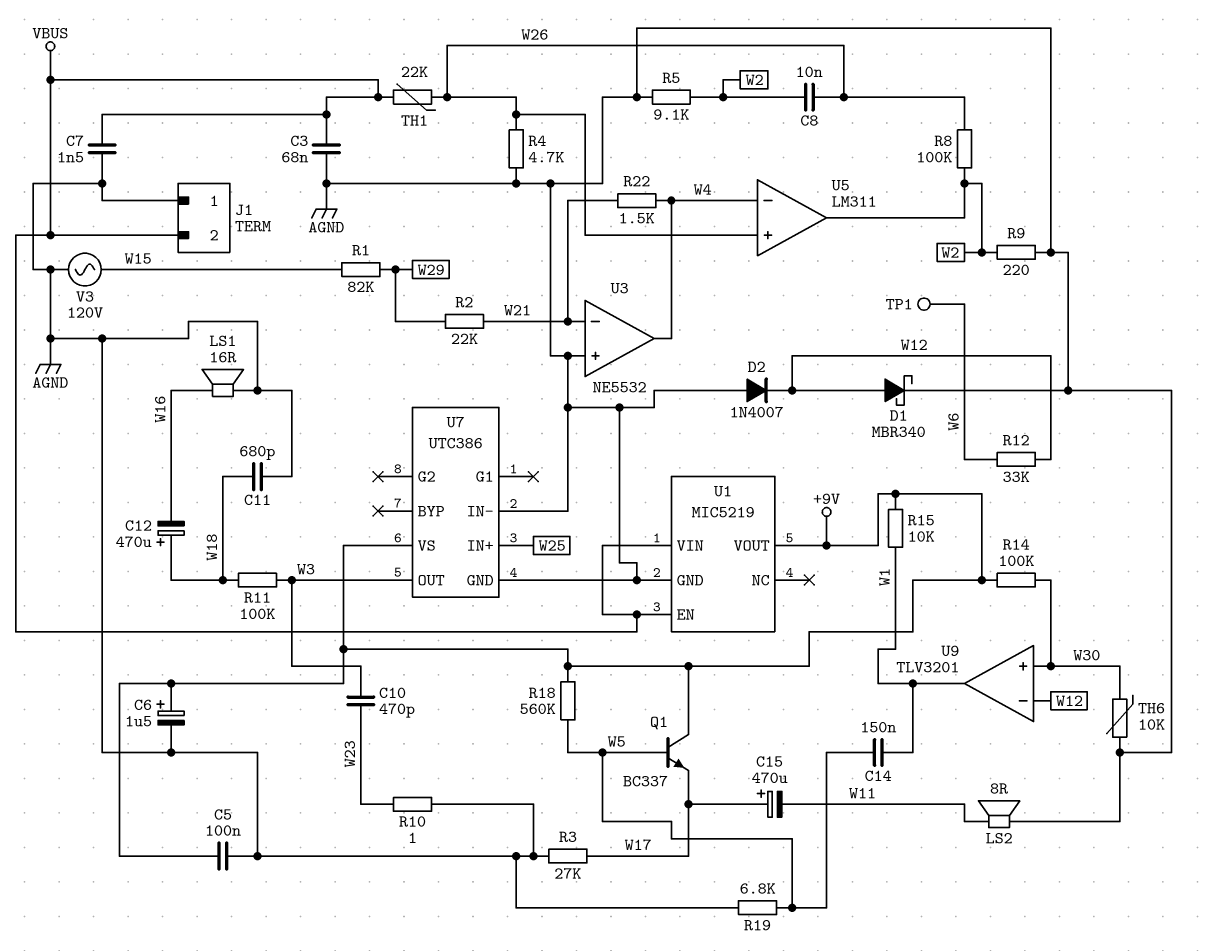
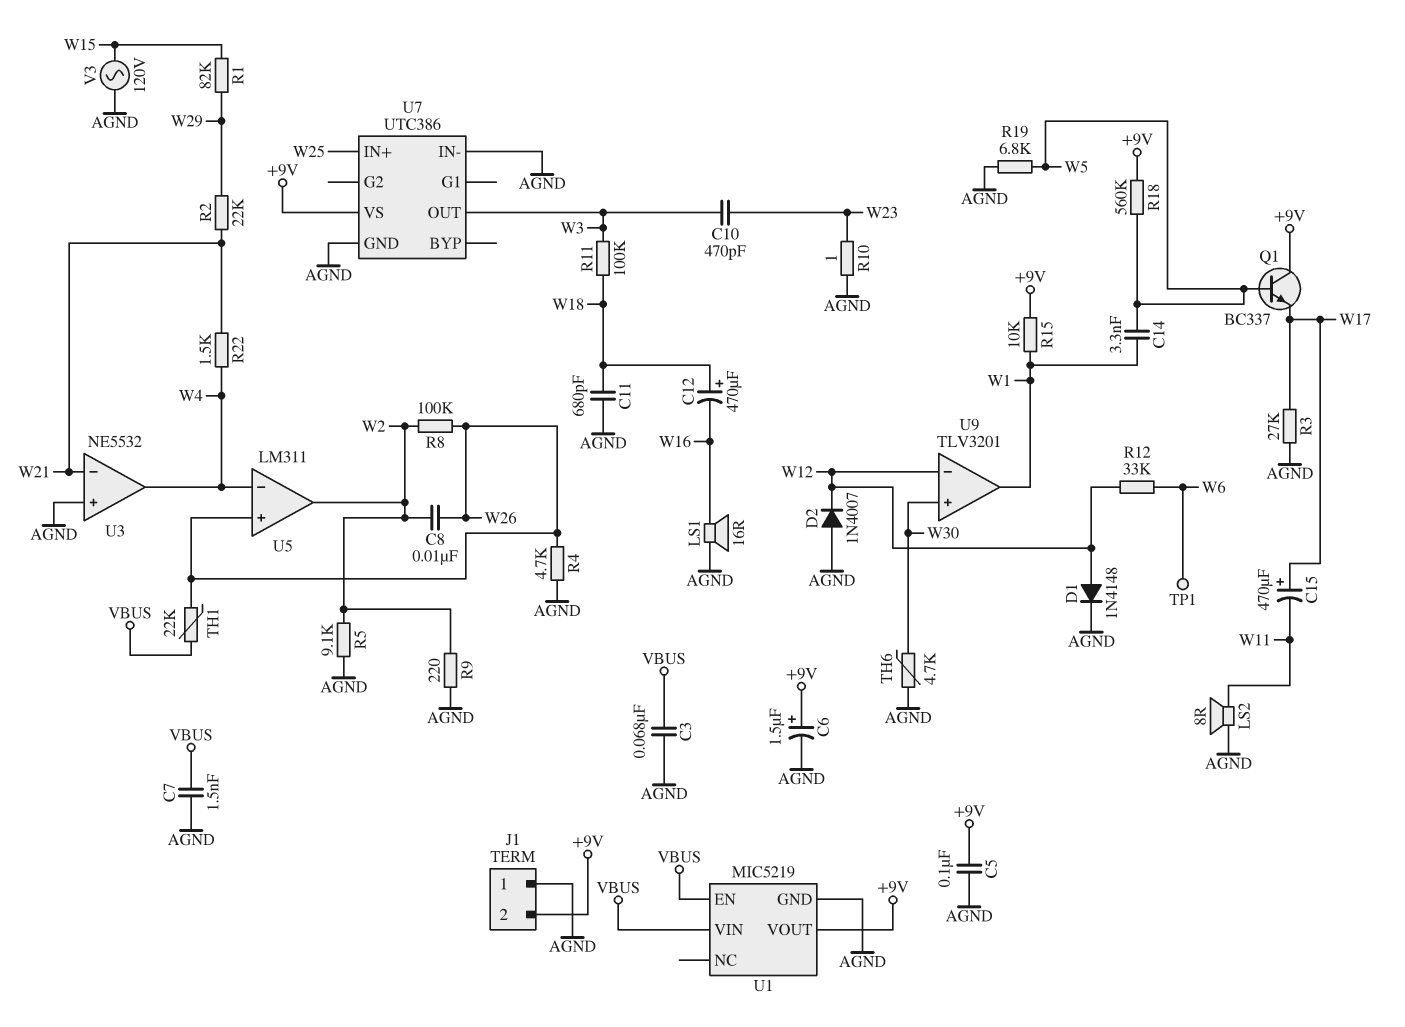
C14: 150nF (W1, W5) -> 3.3nF (W1, W5)
D1: schottky MBR340 (A W12, K AGND) -> diode 1N4148 (A W12, K AGND)
J1 pin 2: VBUS -> +9V
R14: 100k (+9V, W30) -> none
TH6: 10k (AGND, W30) -> 4.7k (AGND, W30)

